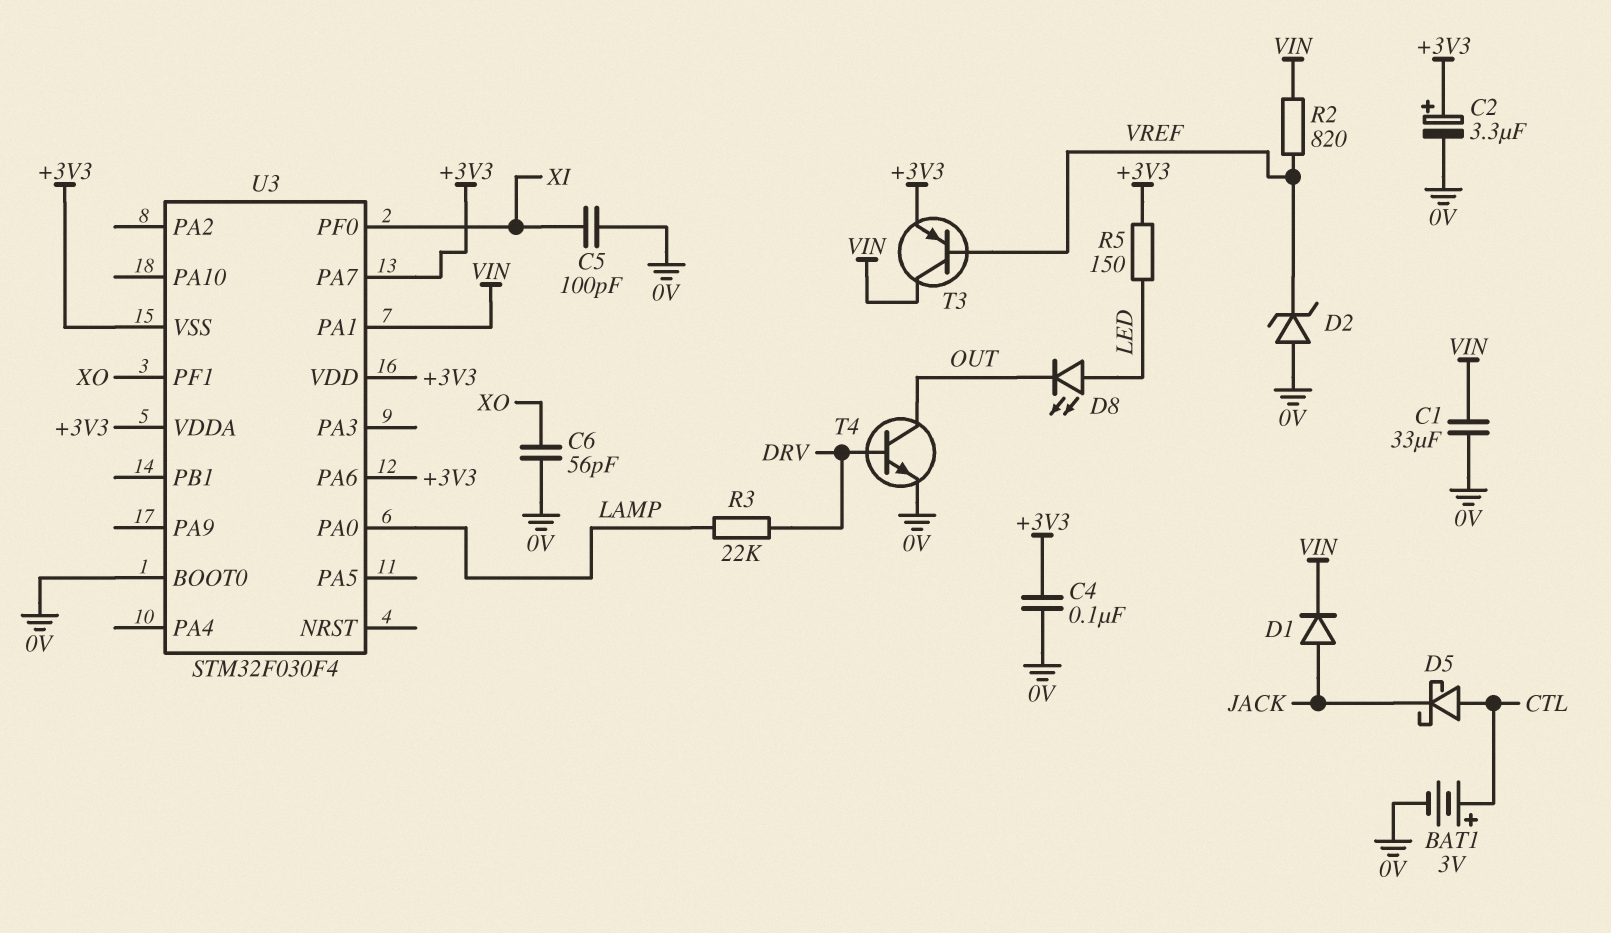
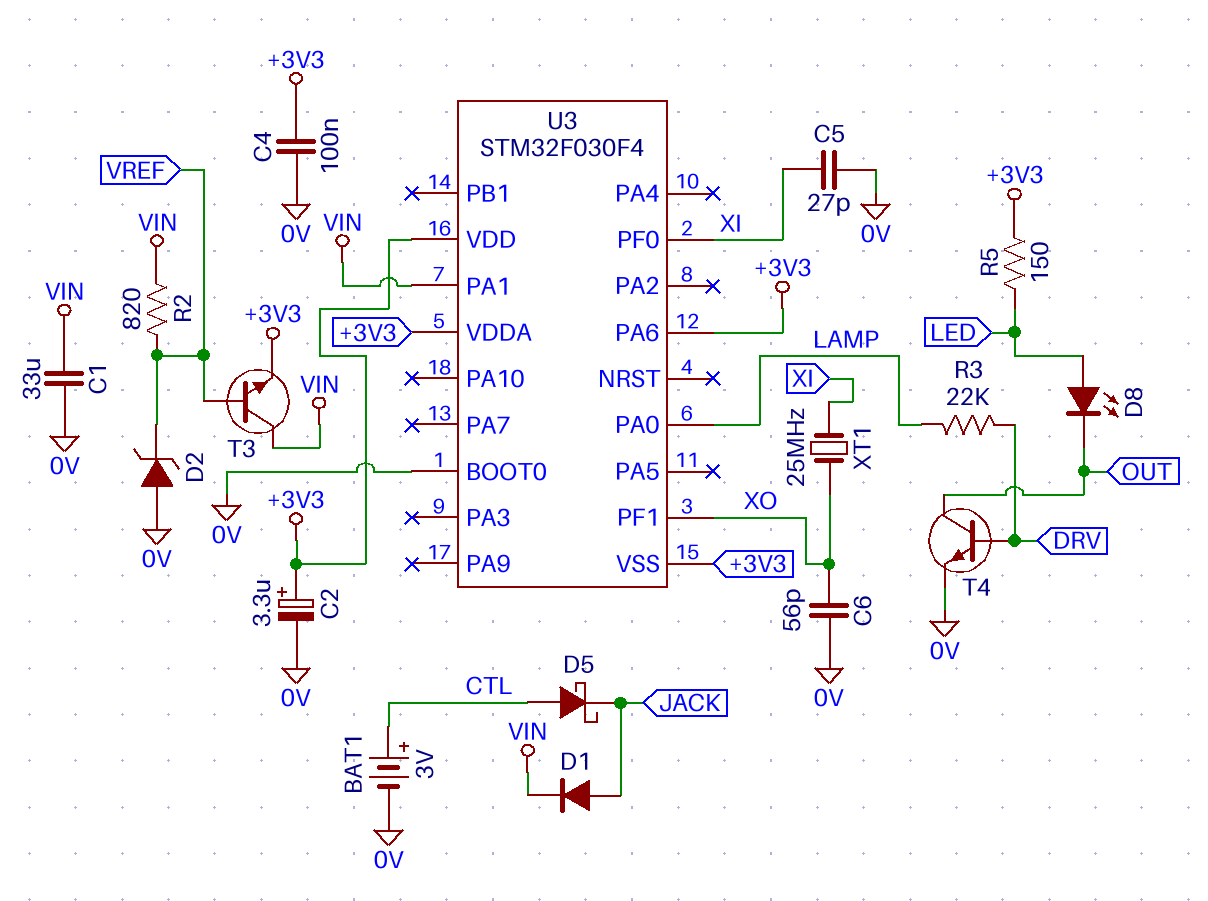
C5: 100pF (0V, XI) -> 27pF (0V, XI)
T3: PNP (B VREF, C VIN, E +3V3) -> NPN (B VREF, C VIN, E +3V3)
U3 pin PA7: +3V3 -> none
XT1: none -> 25MHz (XI, XO)

